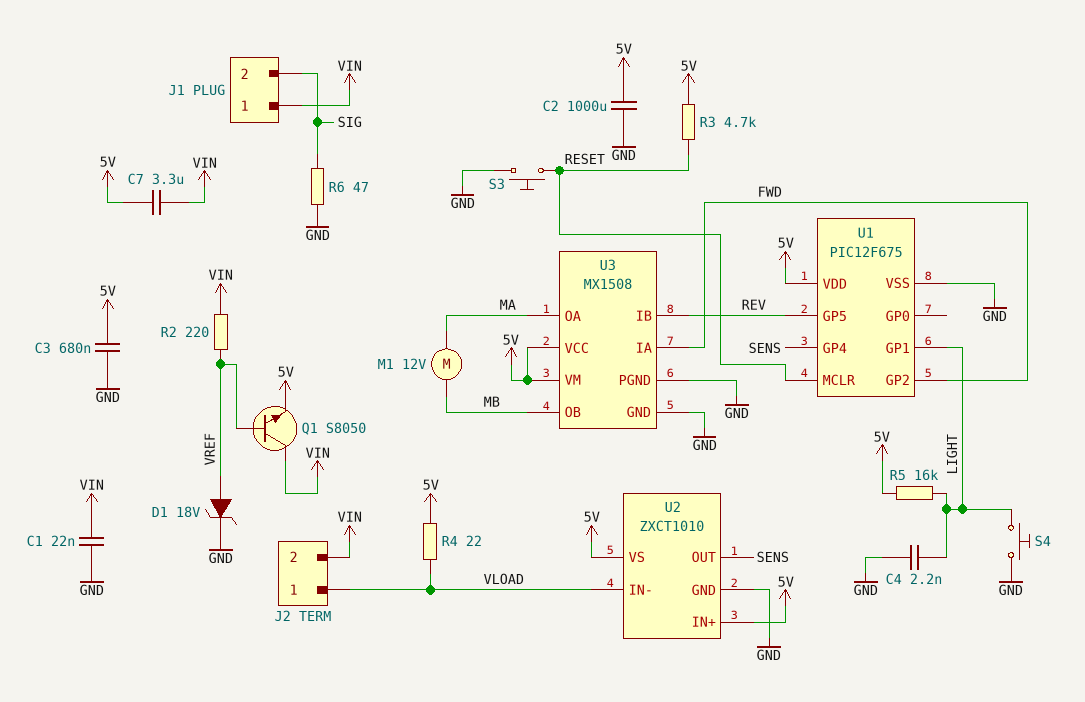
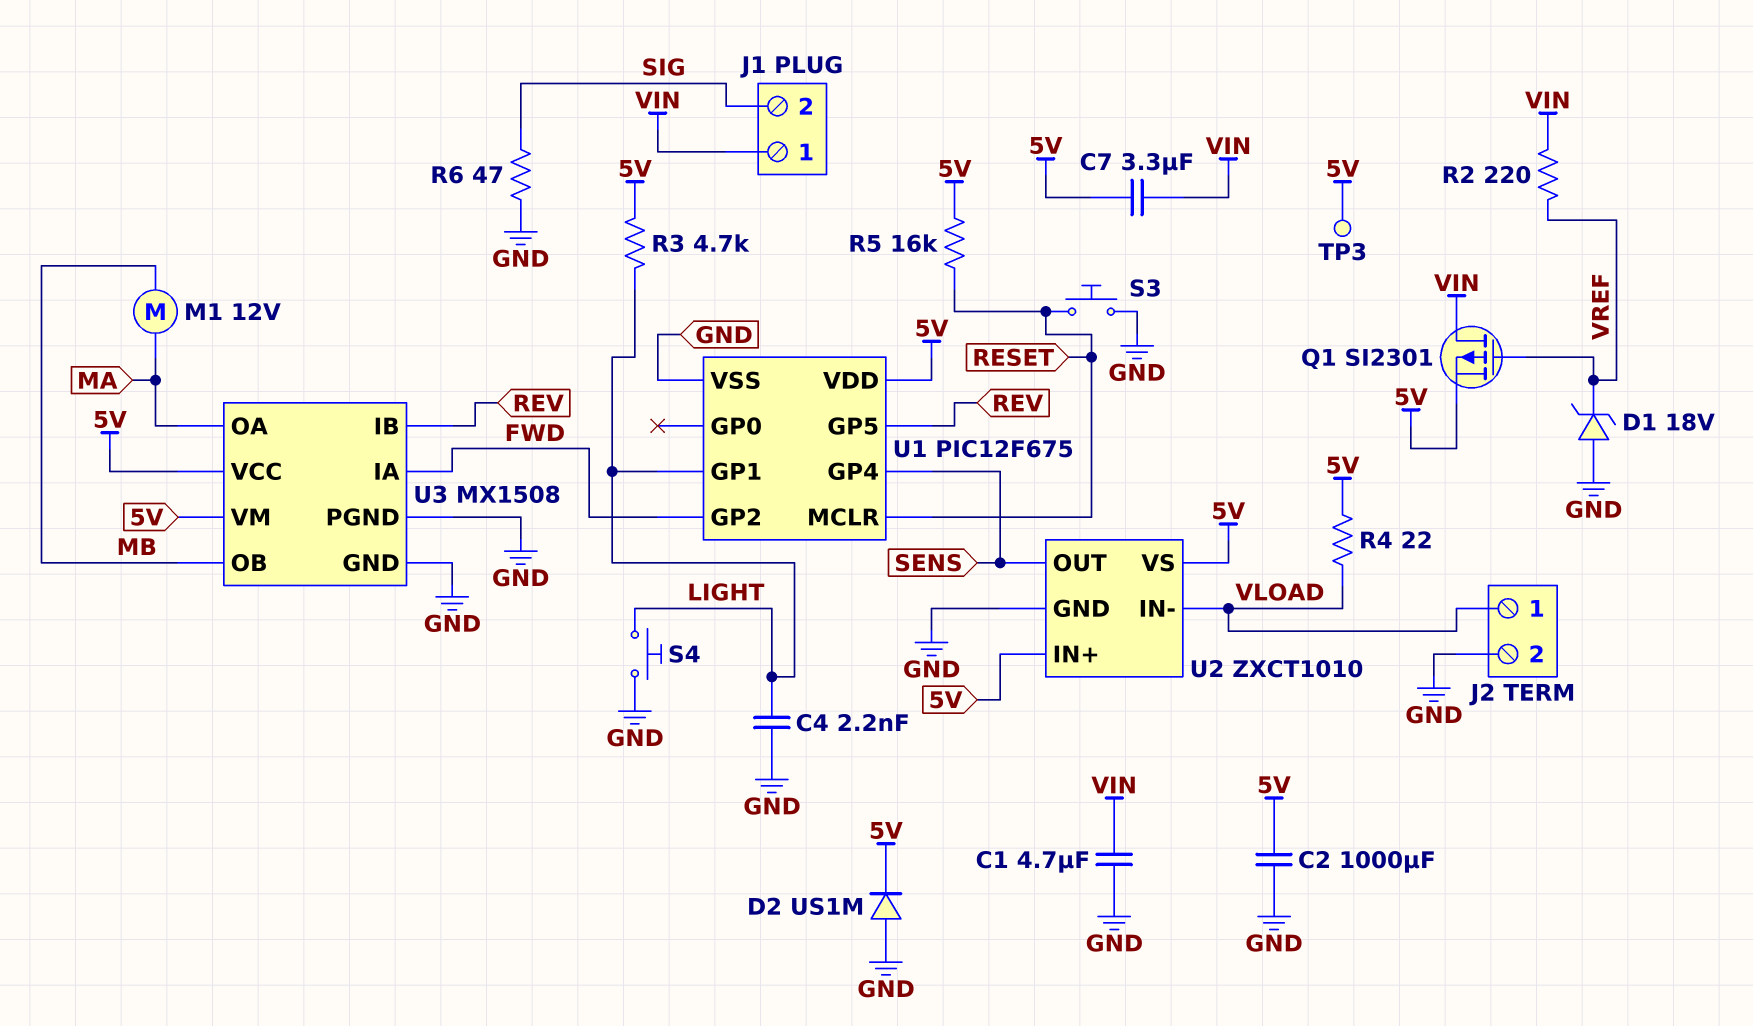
C1: 22nF (GND, VIN) -> 4.7uF (GND, VIN)
C3: 680nF (5V, GND) -> none
D1: zener 18V (A VREF, K GND) -> zener 18V (A GND, K VREF)
D2: none -> diode US1M (A GND, K 5V)
J2 pin 2: VIN -> GND
Q1: NPN S8050 (B VREF, C VIN, E 5V) -> PMOS SI2301 (G VREF, D VIN, S 5V)
R3: 4.7k (5V, RESET) -> 4.7k (5V, LIGHT)
R5: 16k (5V, LIGHT) -> 16k (5V, RESET)
TP3: none -> test point (5V)

